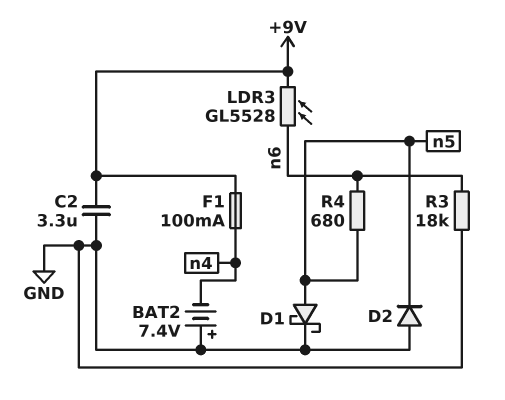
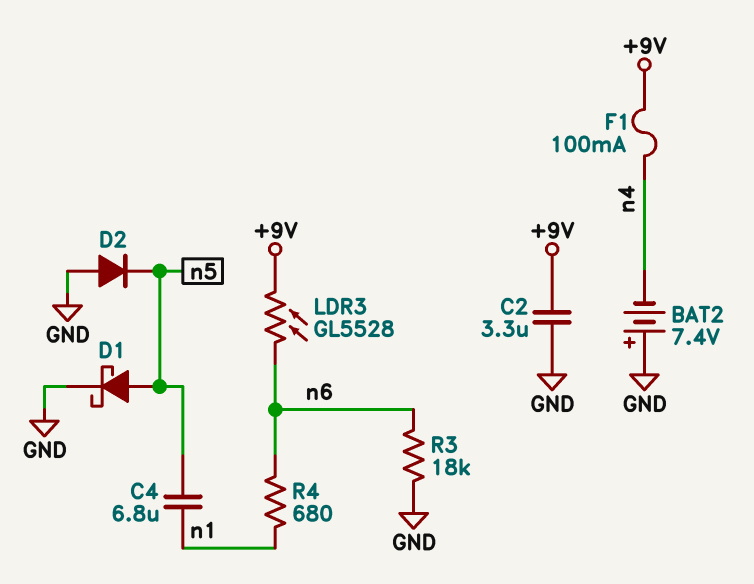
C4: none -> 6.8uF (n1, n5)
R4: 680 (n5, n6) -> 680 (n1, n6)

